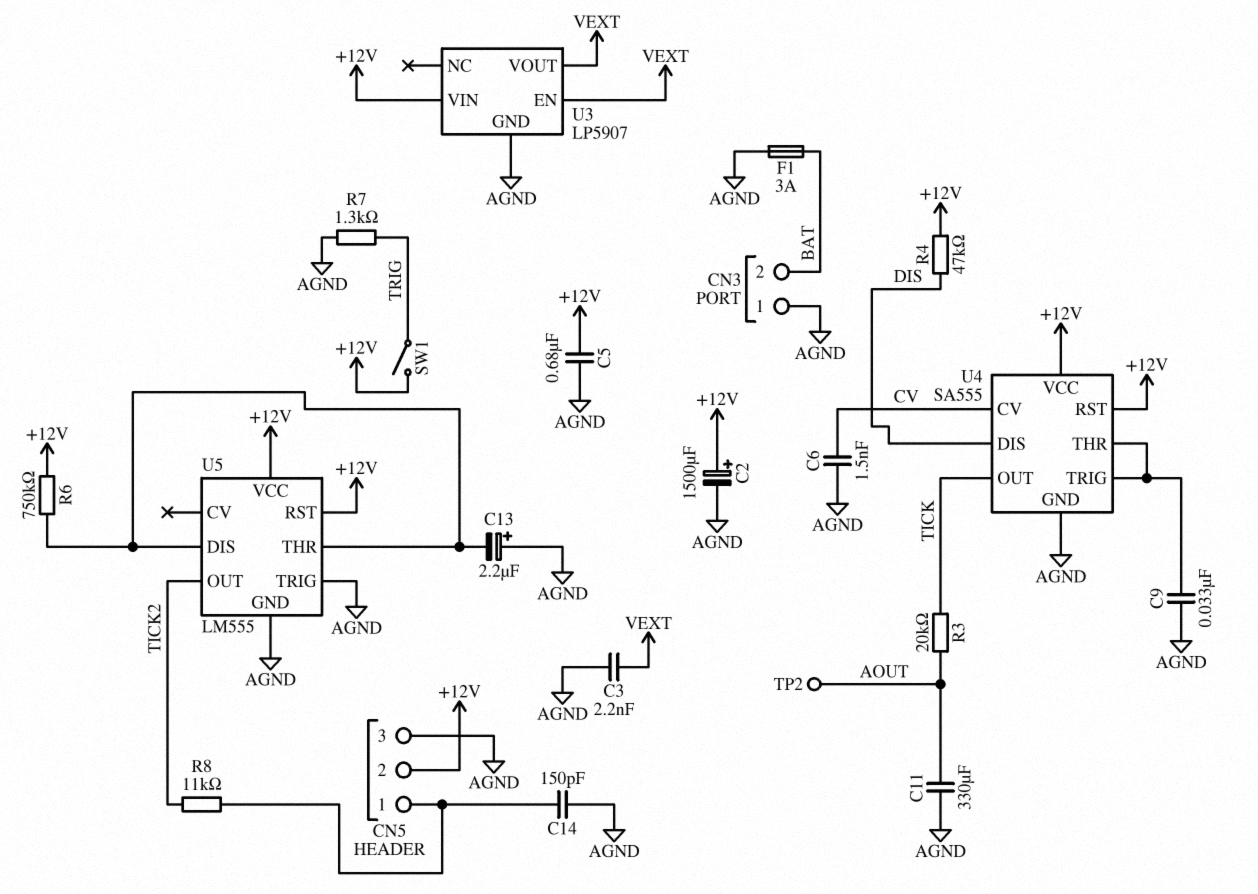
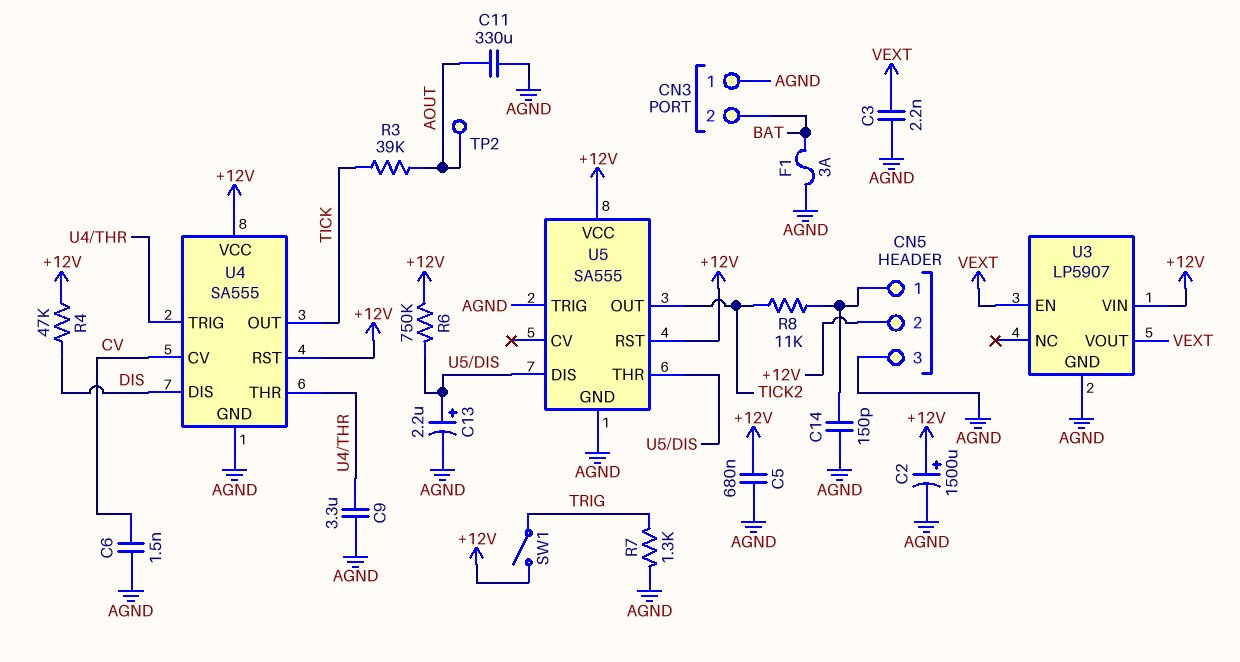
C9: 33nF (AGND, U4/THR) -> 3.3uF (AGND, U4/THR)
C13: 2.2uF (plus AGND, minus U5/DIS) -> 2.2uF (plus U5/DIS, minus AGND)
R3: 20k (AOUT, TICK) -> 39k (AOUT, TICK)
U5: LM555 -> SA555

